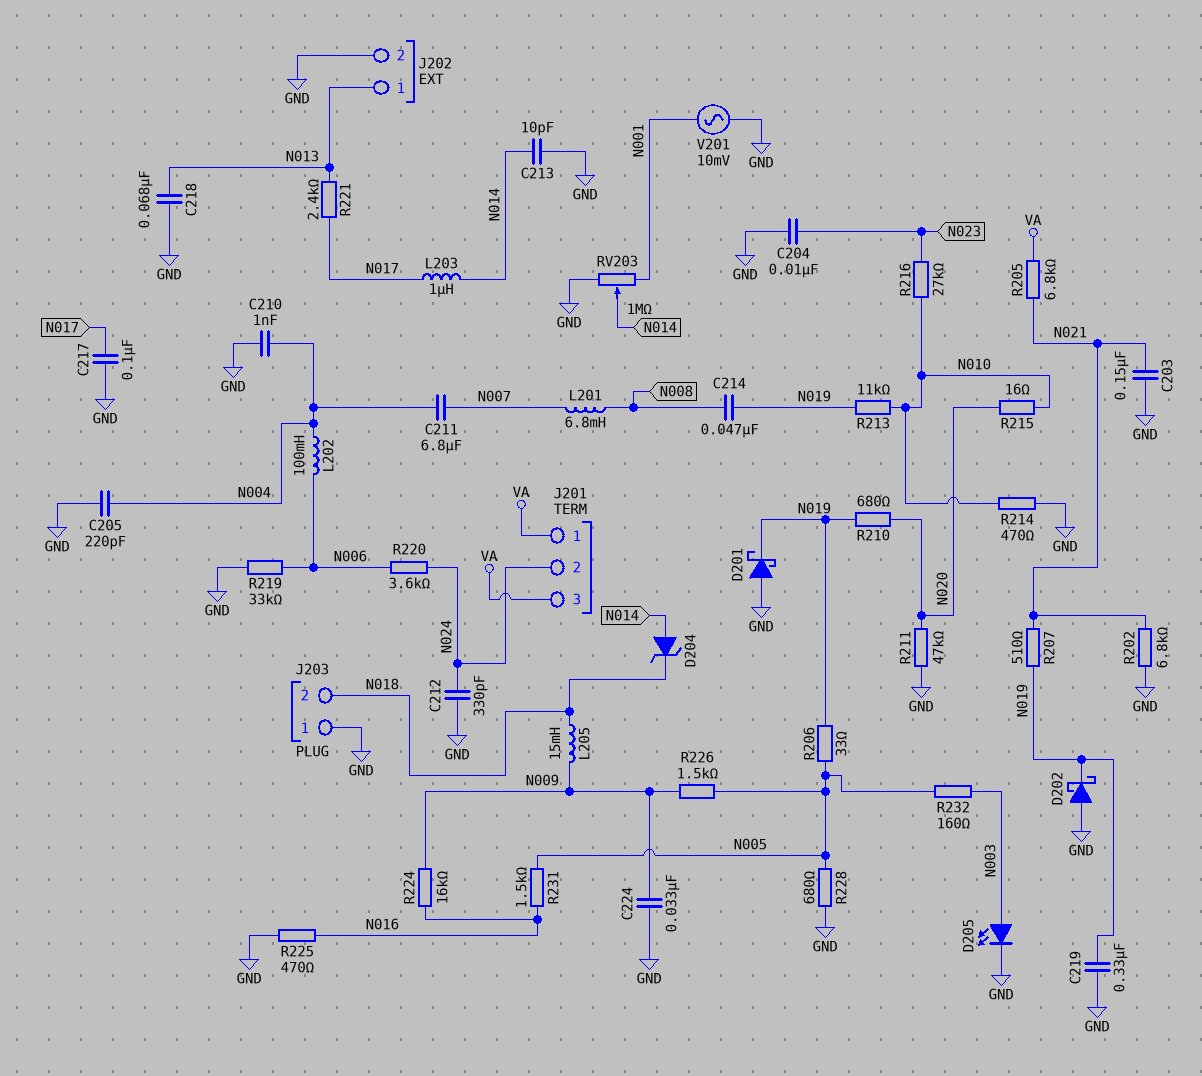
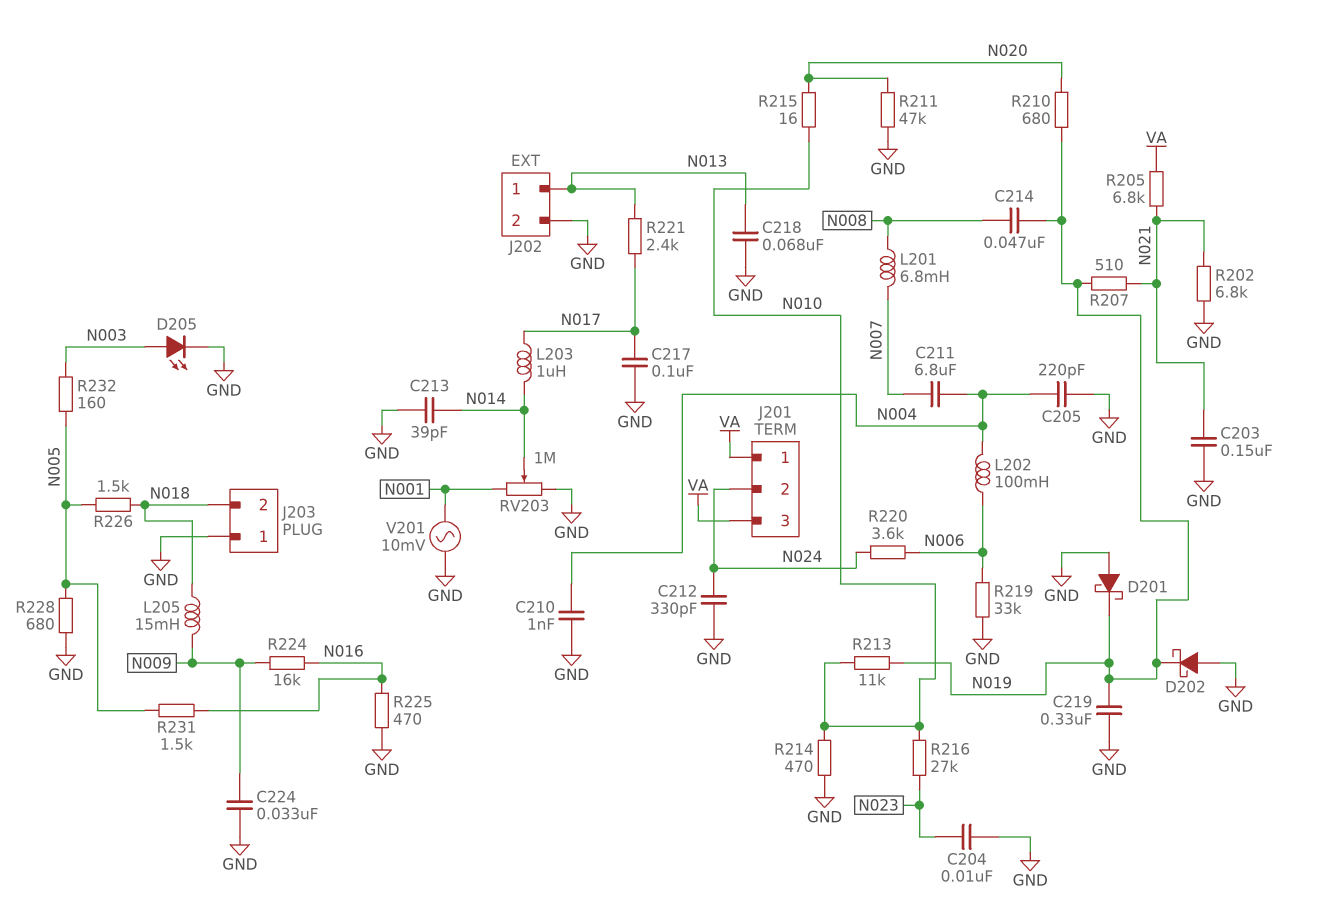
C213: 10pF (GND, N014) -> 39pF (GND, N014)
D204: zener (A N014, K N018) -> none
R206: 33 (N005, N019) -> none
R226: 1.5k (N005, N009) -> 1.5k (N005, N018)

